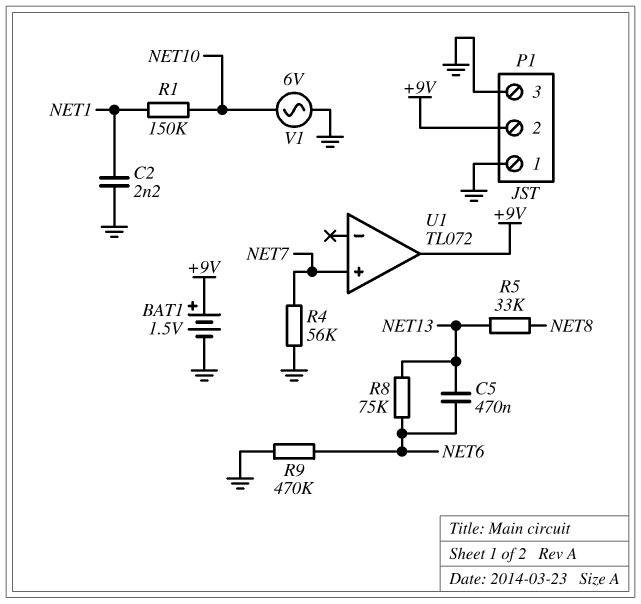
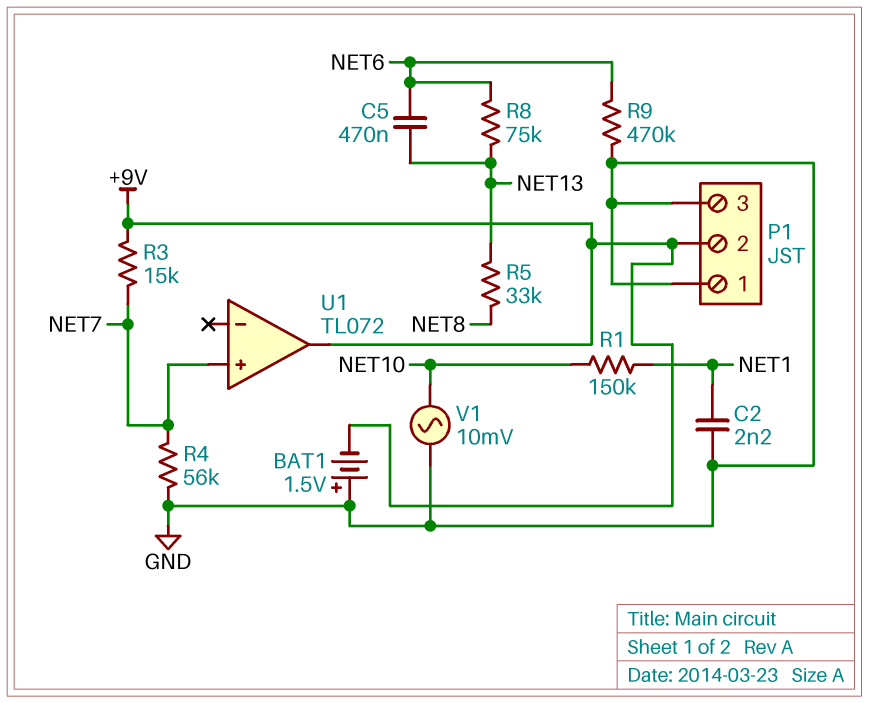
BAT1: 1.5V (plus +9V, minus GND) -> 1.5V (plus GND, minus +9V)
R3: none -> 15k (+9V, NET7)
V1: AC 6V (GND, NET10) -> AC 10mV (GND, NET10)

